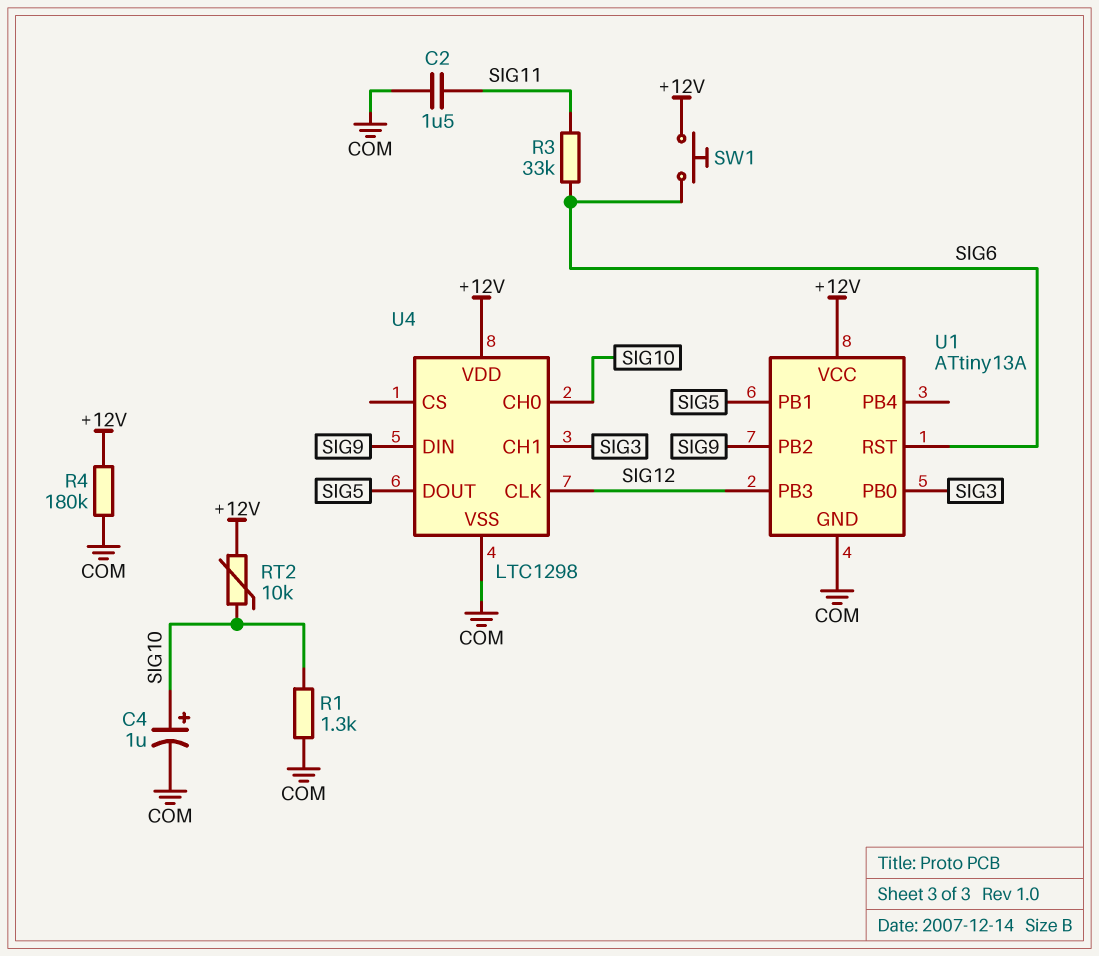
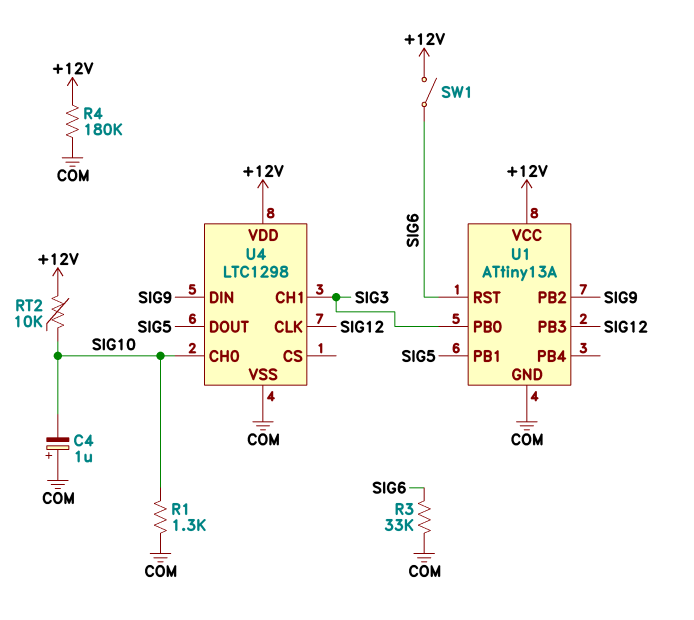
C2: 1.5uF (COM, SIG11) -> none
C4: 1uF (plus SIG10, minus COM) -> 1uF (plus COM, minus SIG10)
R3: 33k (SIG6, SIG11) -> 33k (COM, SIG6)
SW1: button (+12V, SIG6) -> switch (+12V, SIG6)

